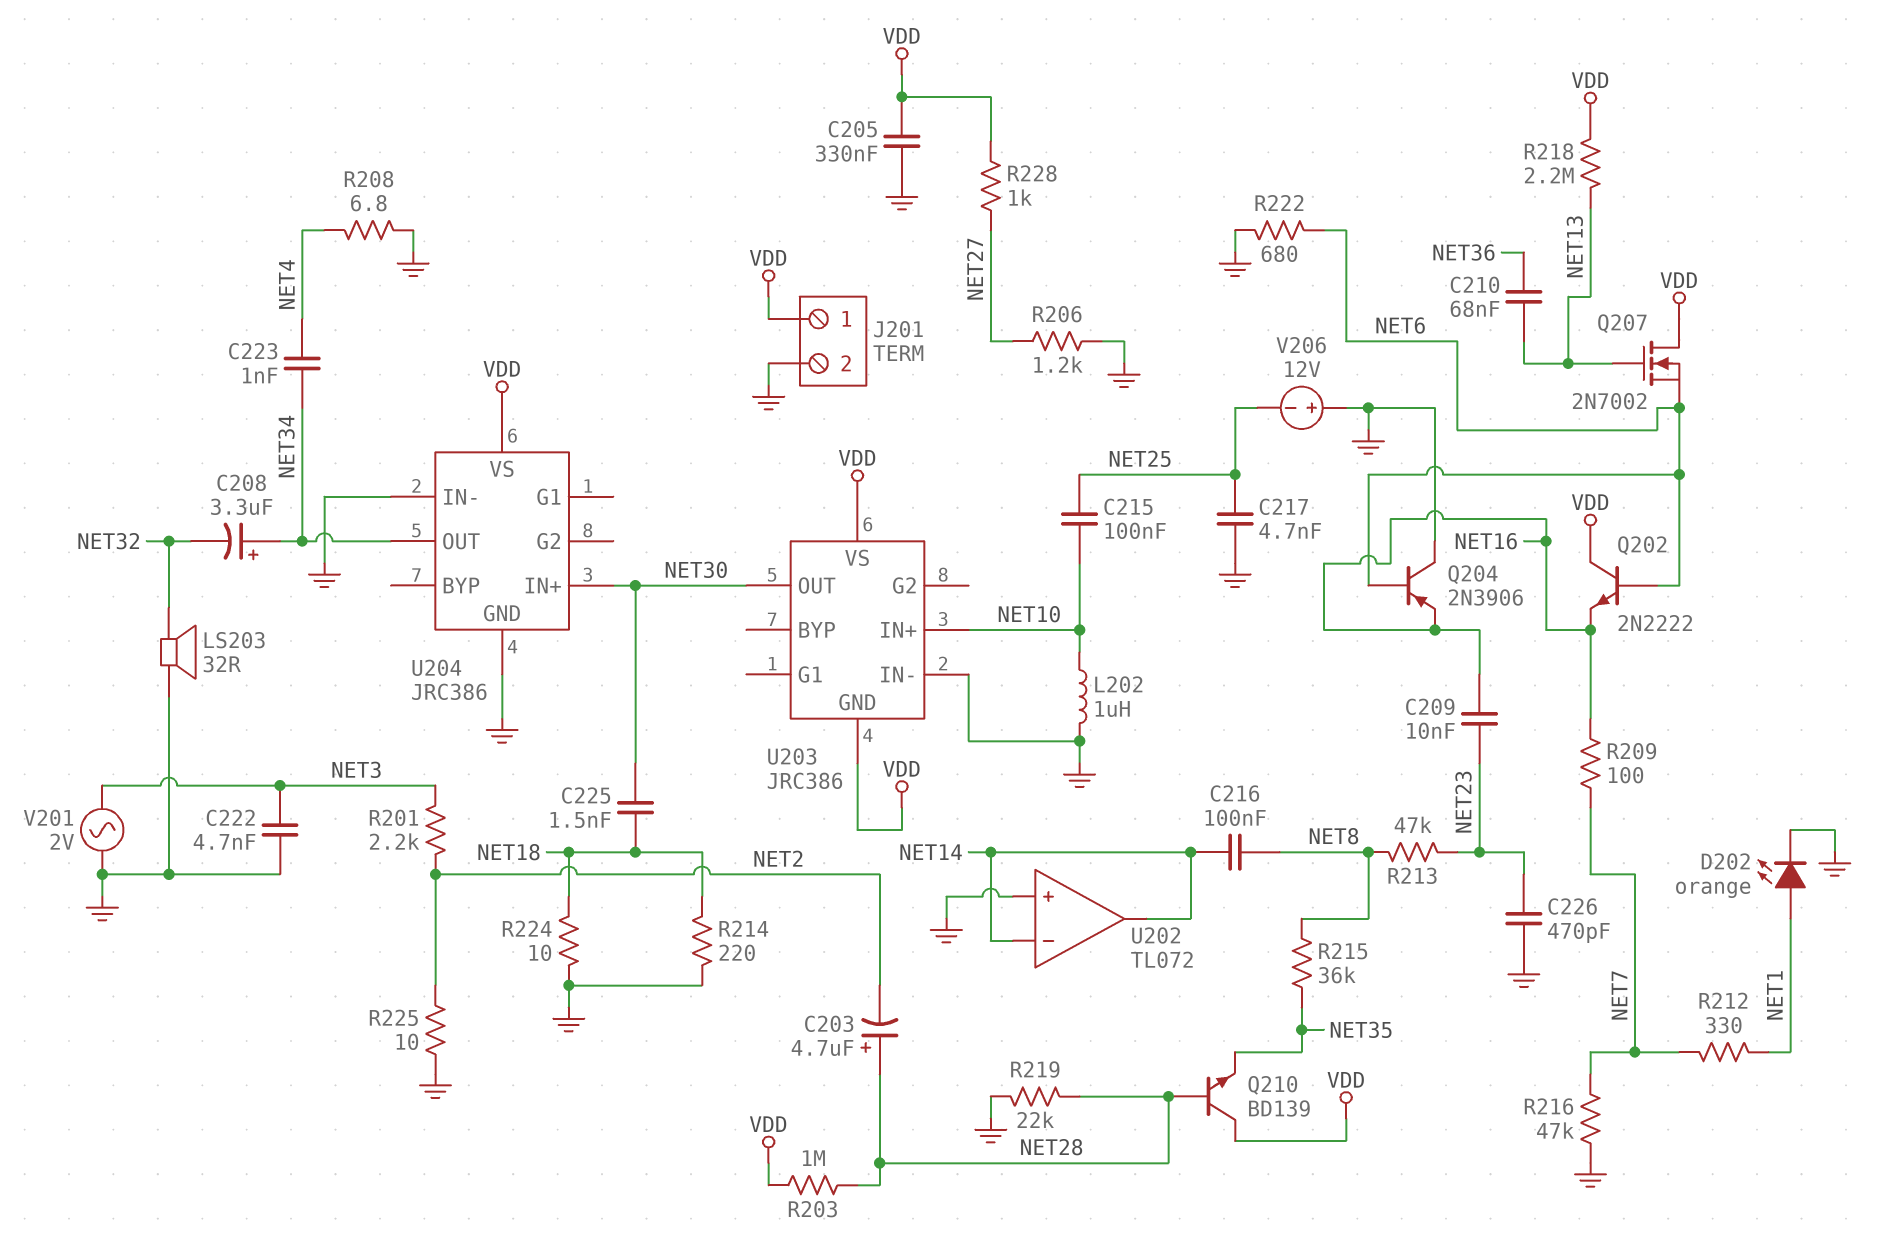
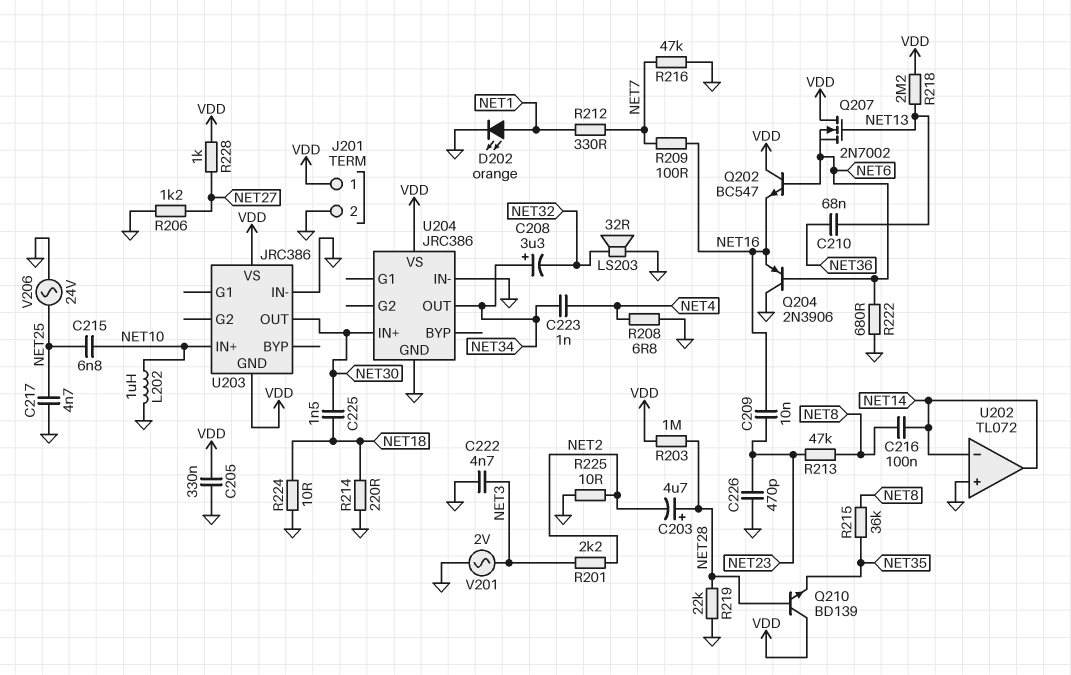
C215: 100nF (NET10, NET25) -> 6.8nF (NET10, NET25)
Q202: NPN 2N2222 (B NET6, C VDD, E NET16) -> NPN BC547 (B NET6, C VDD, E NET16)
V206: 12V (plus GND, minus NET25) -> AC 24V (GND, NET25)

